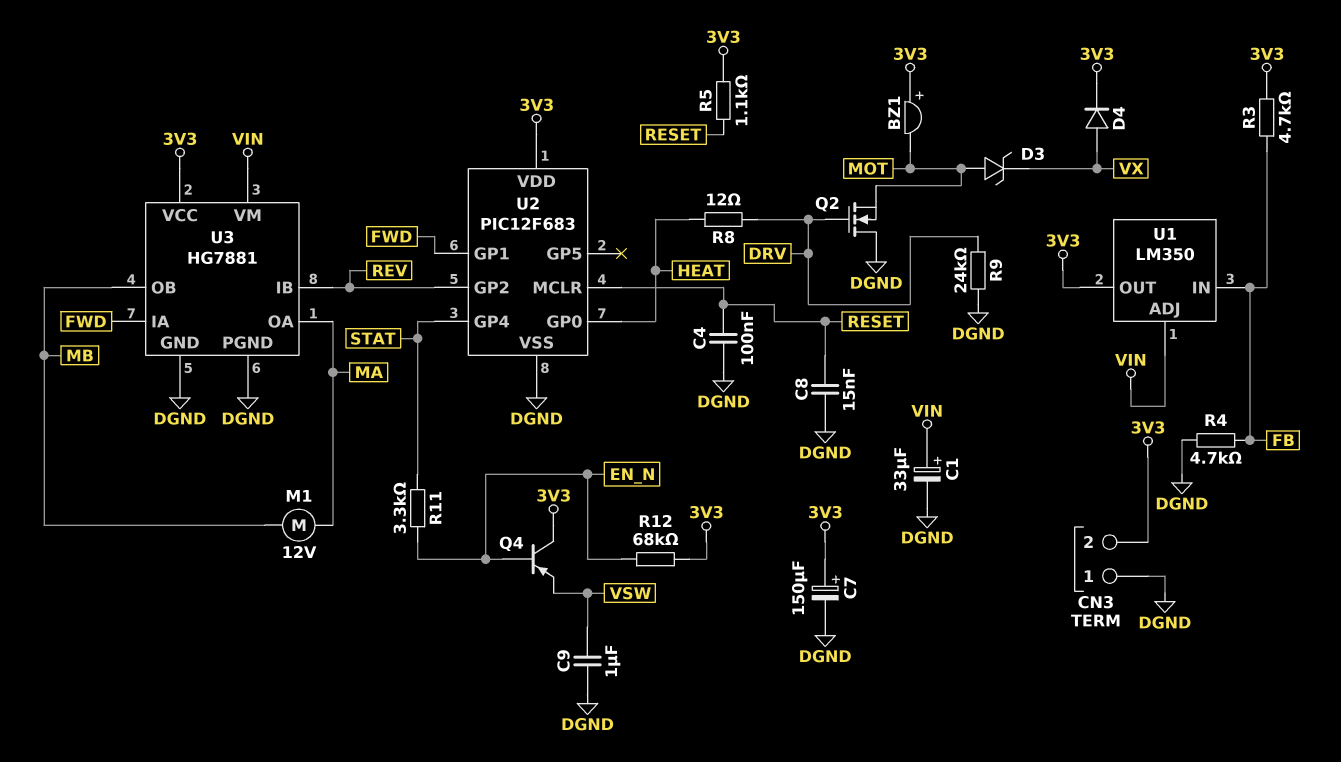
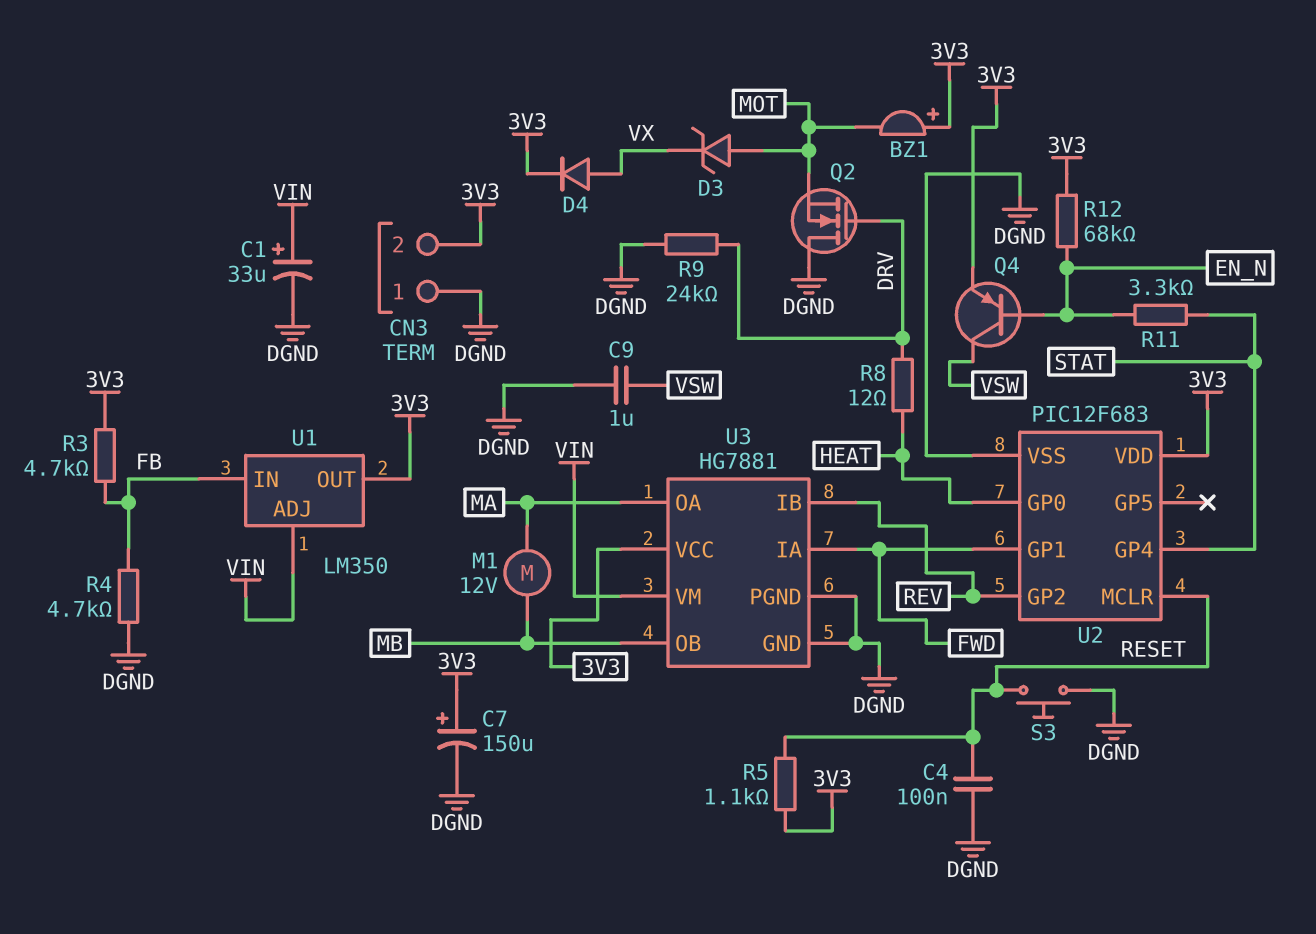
C8: 15nF (DGND, RESET) -> none
Q4: PNP (B EN_N, C 3V3, E VSW) -> PNP (B EN_N, C VSW, E 3V3)
S3: none -> button (DGND, RESET)

